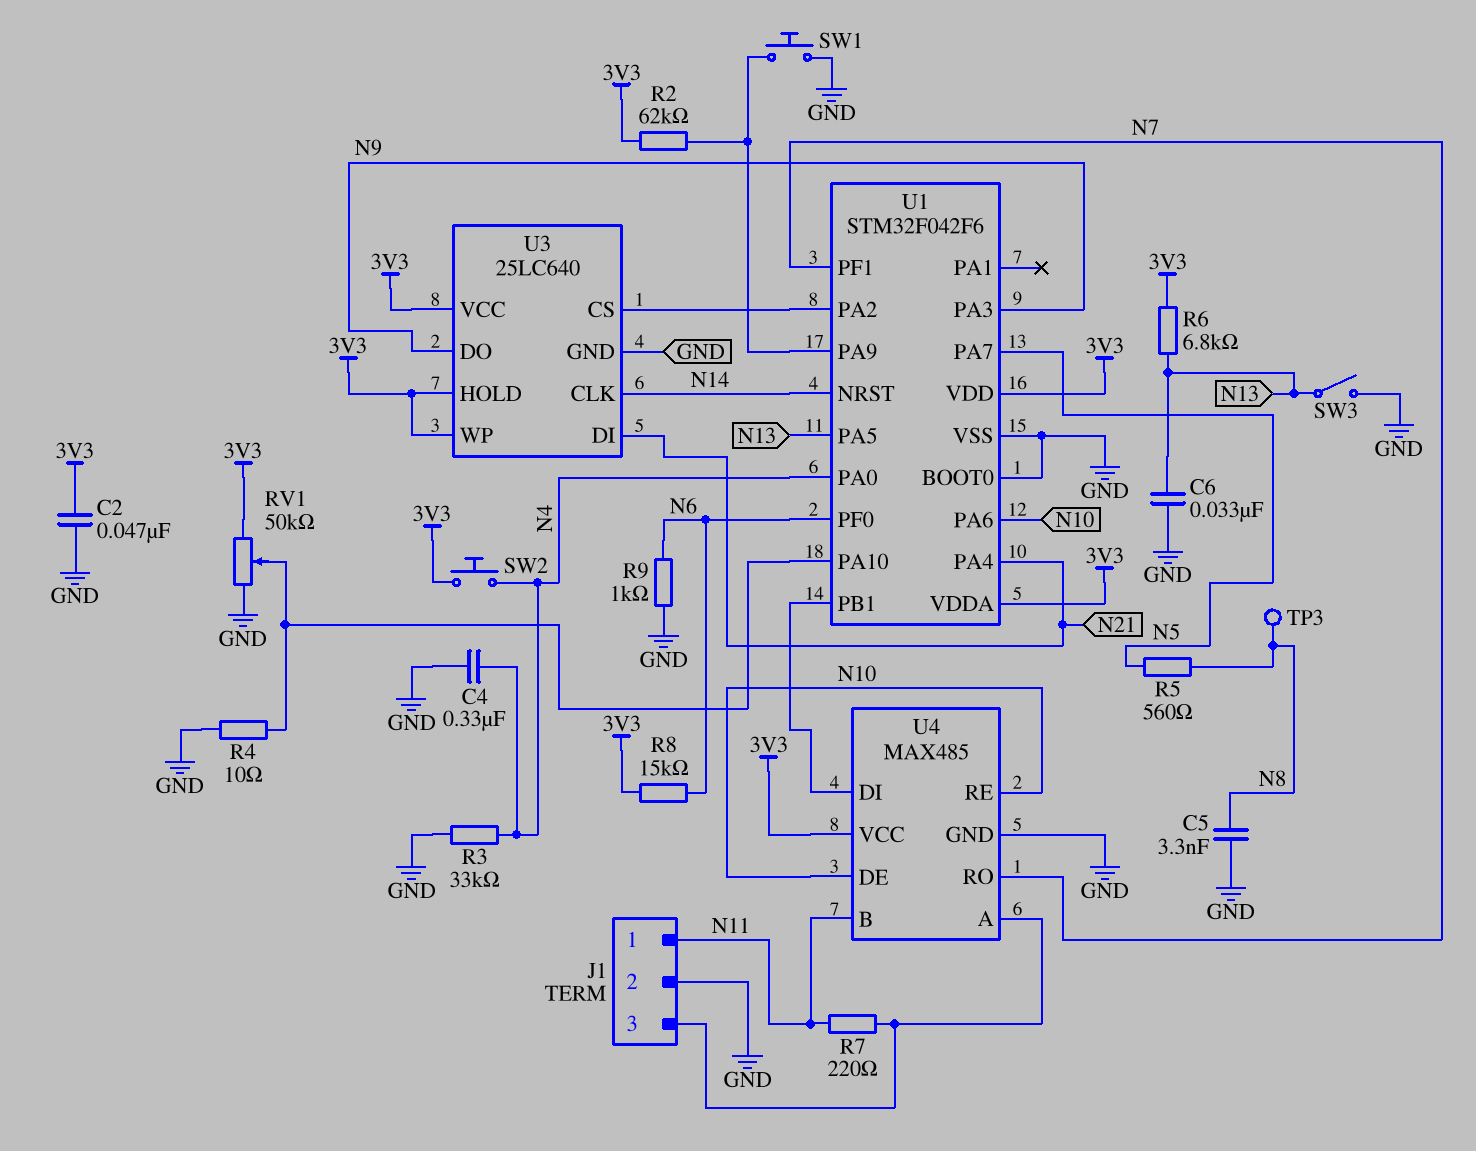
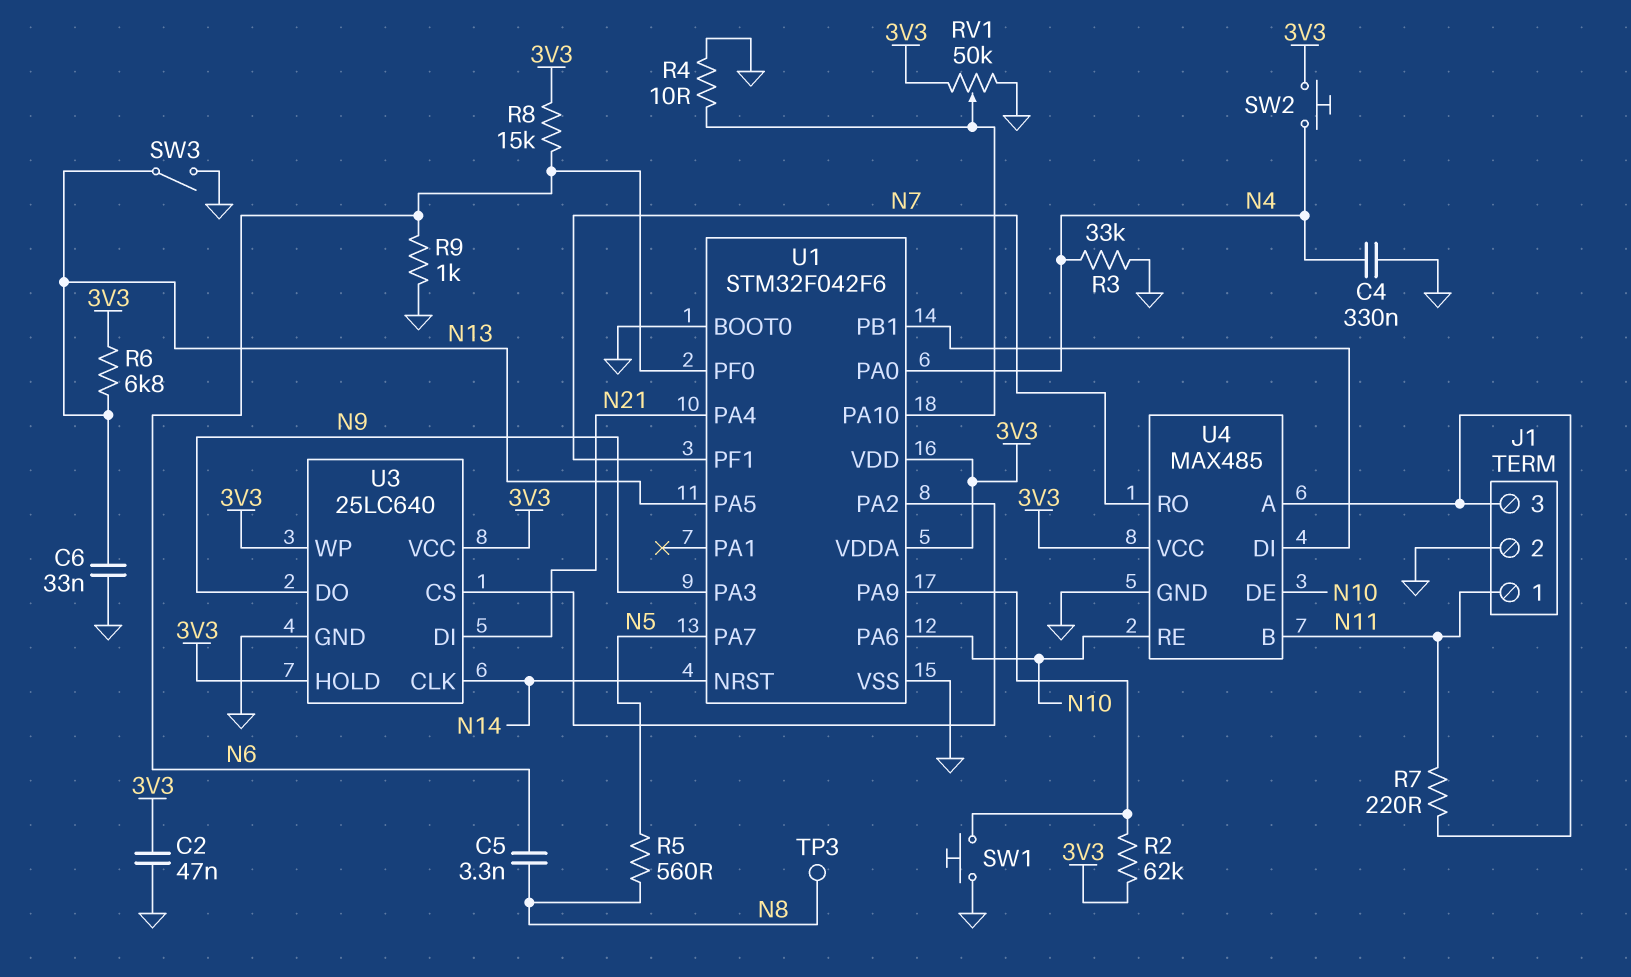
C5: 3.3nF (GND, N8) -> 3.3nF (N6, N8)

